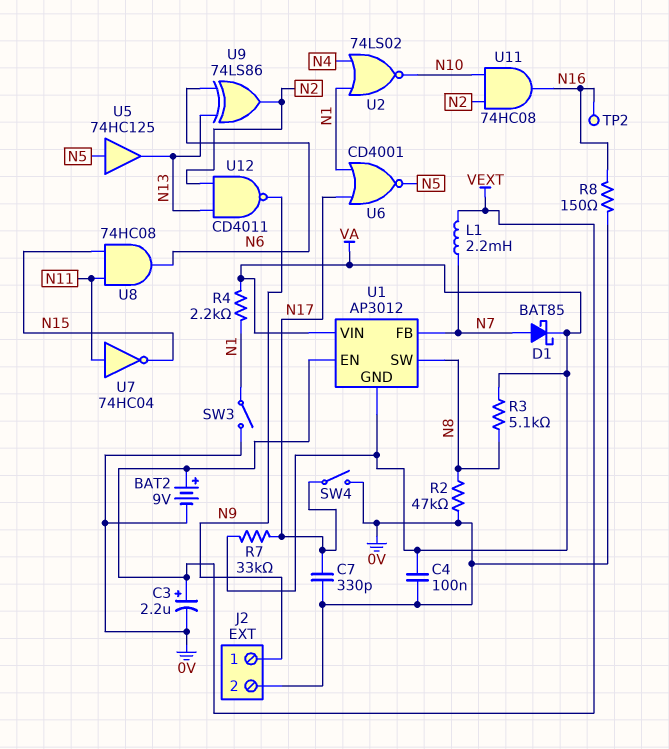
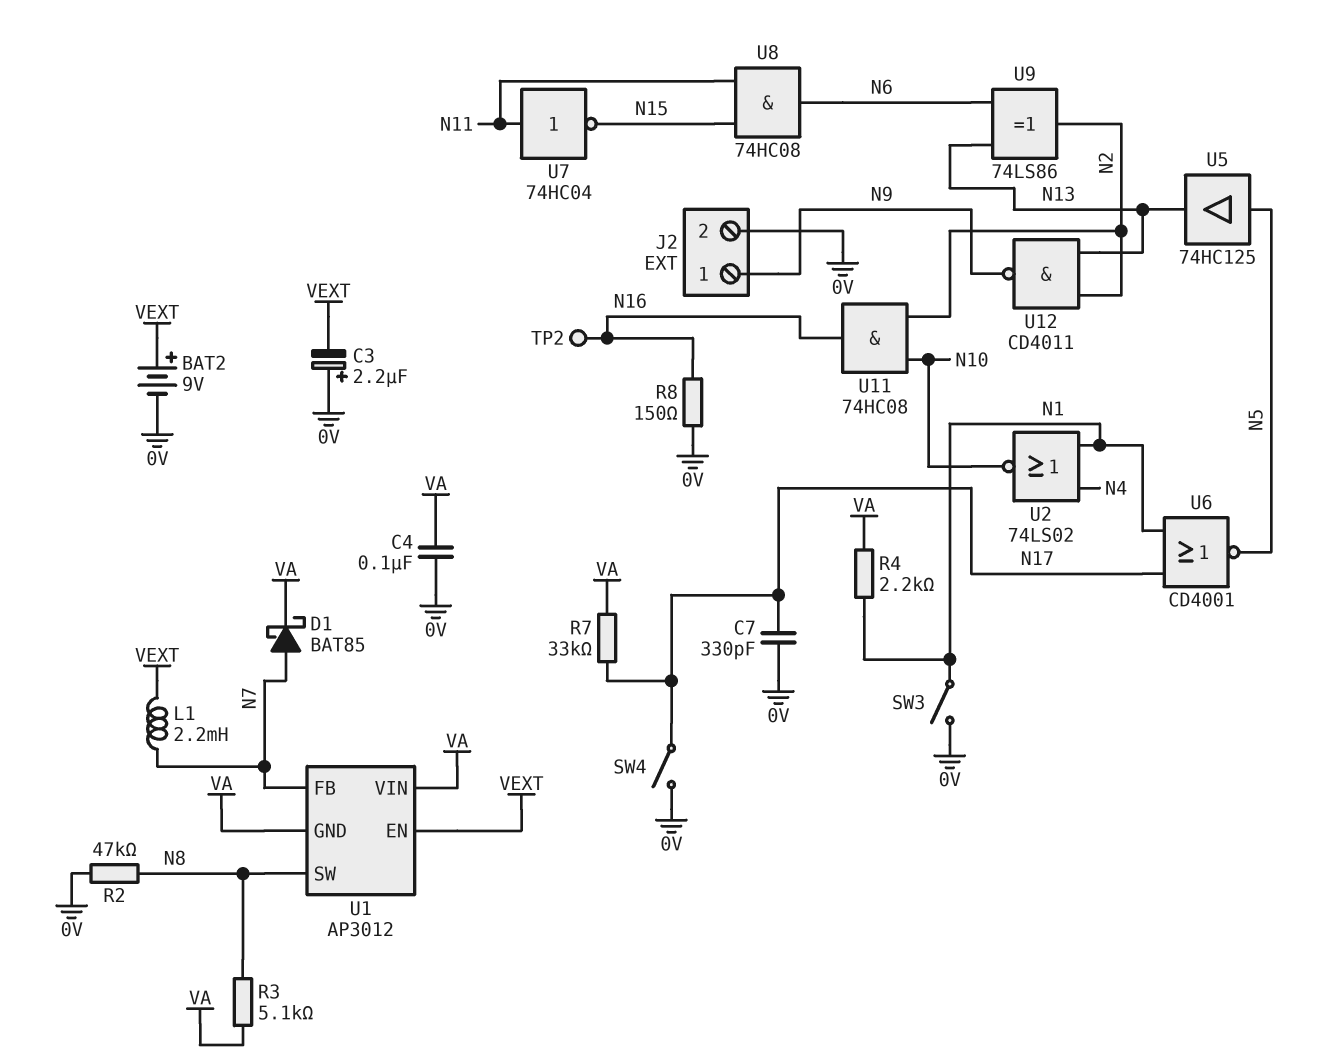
C3: 2.2uF (plus VEXT, minus 0V) -> 2.2uF (plus 0V, minus VEXT)

